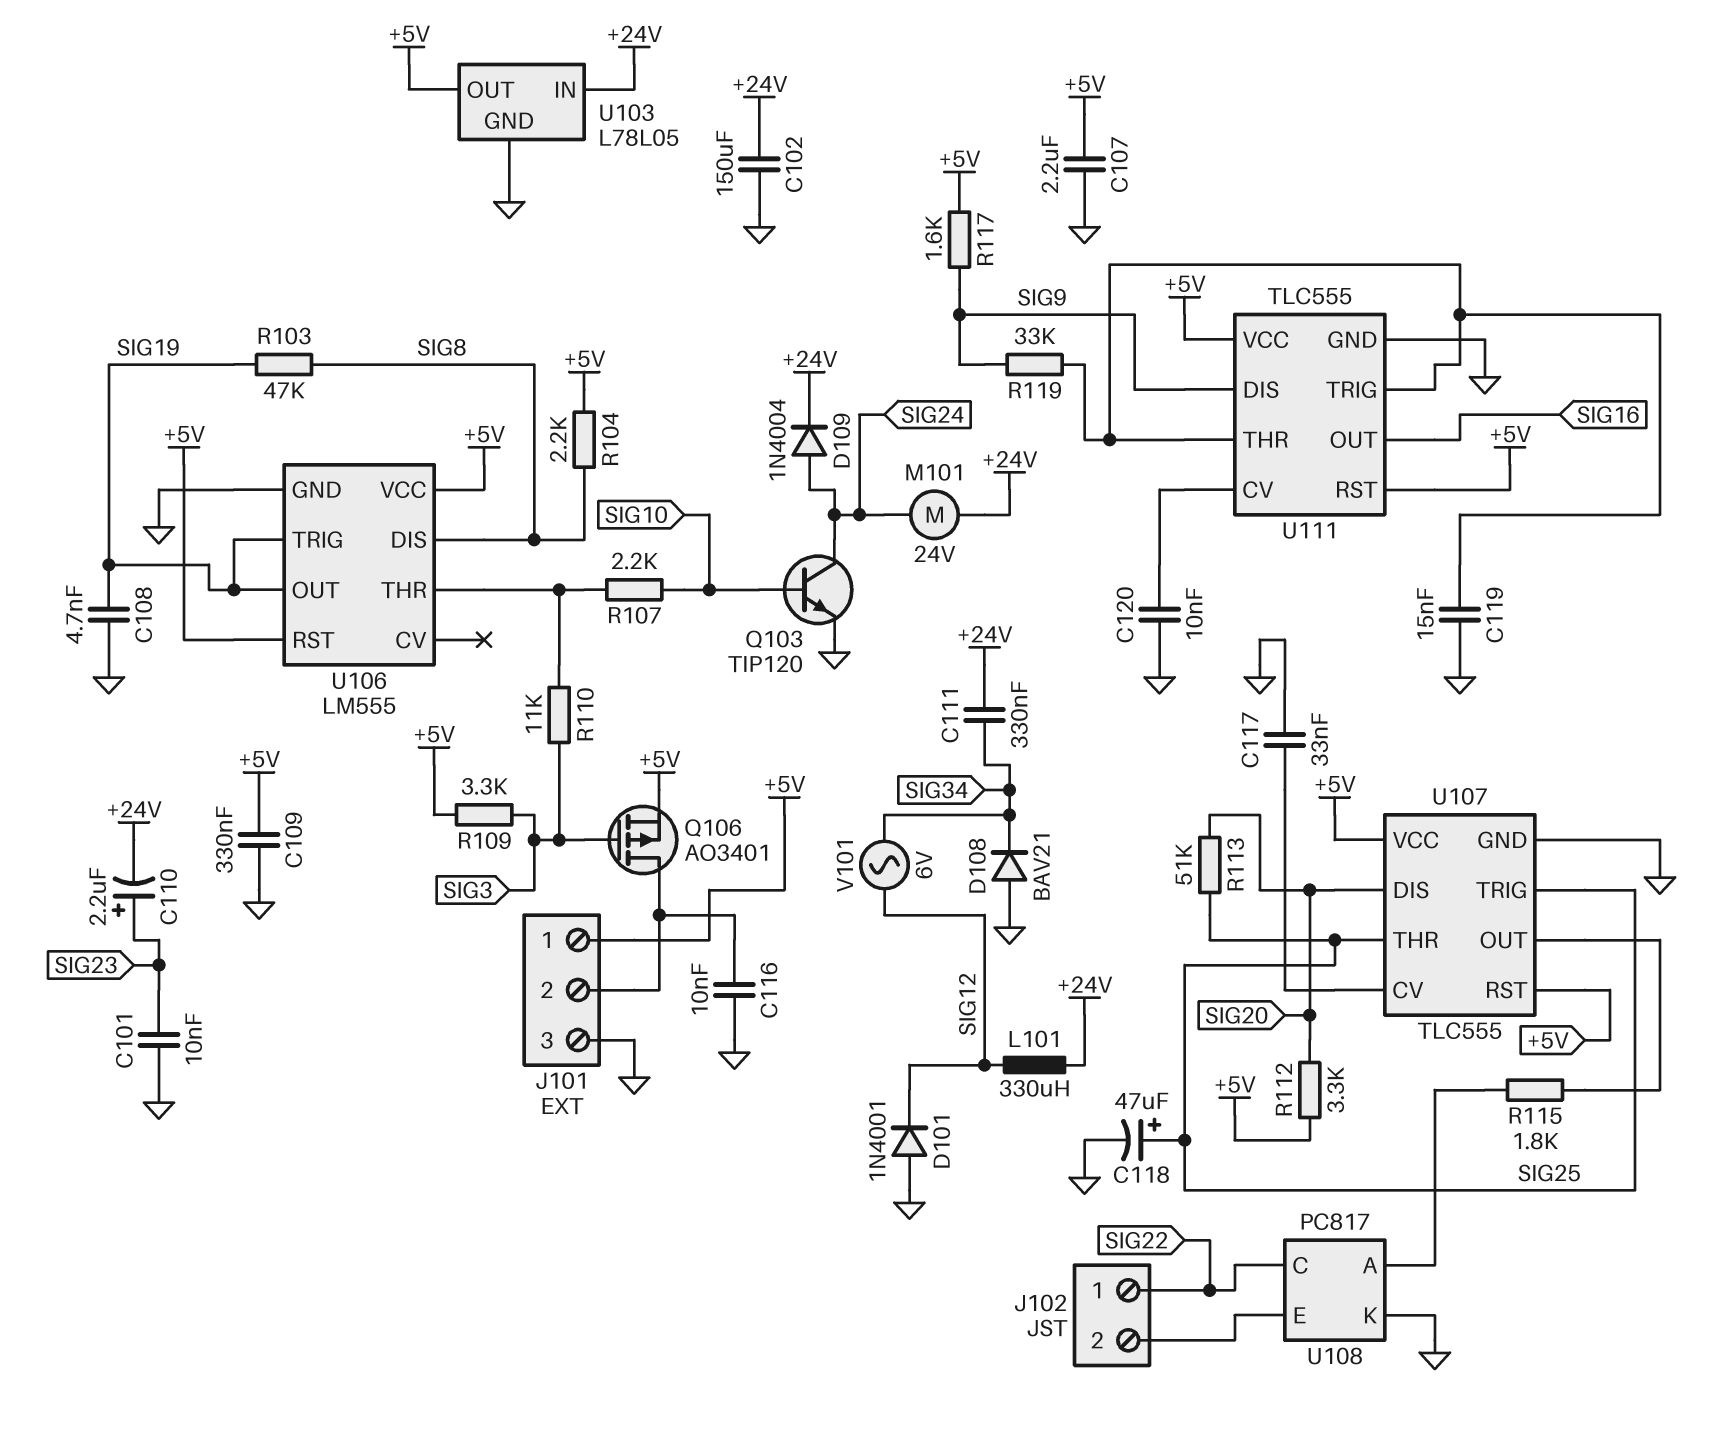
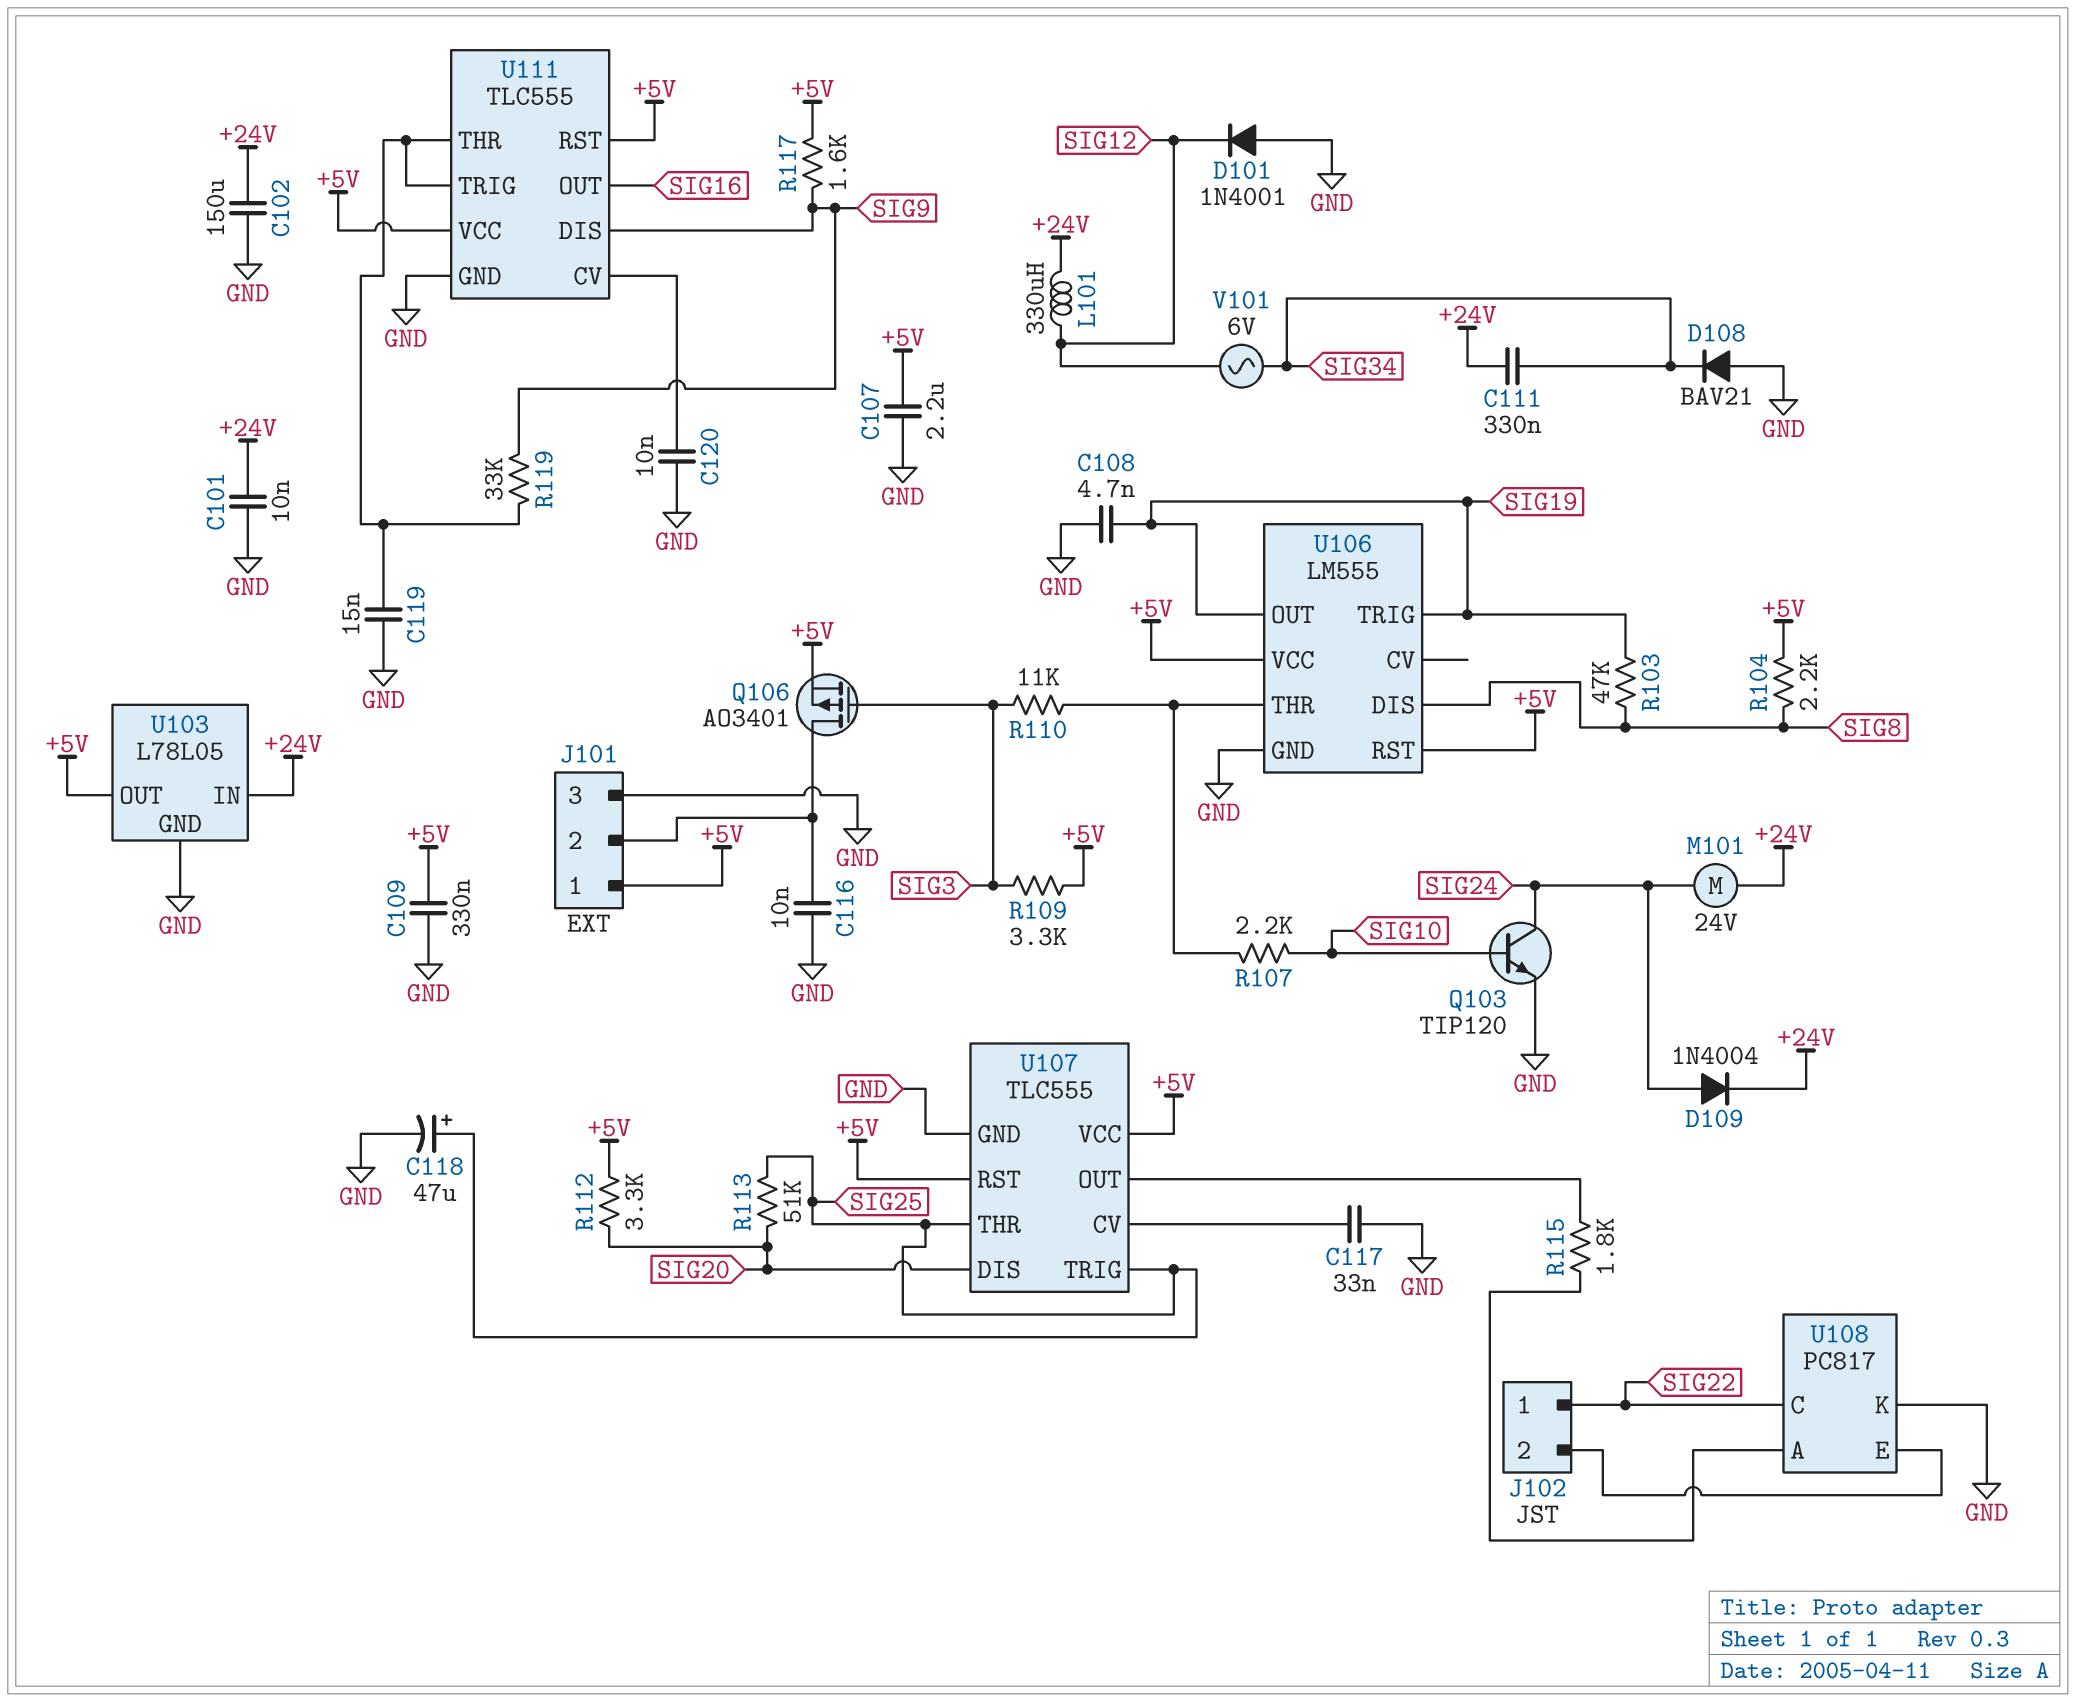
C101: 10nF (GND, SIG23) -> 10nF (+24V, GND)
C110: 2.2uF (plus SIG23, minus +24V) -> none

